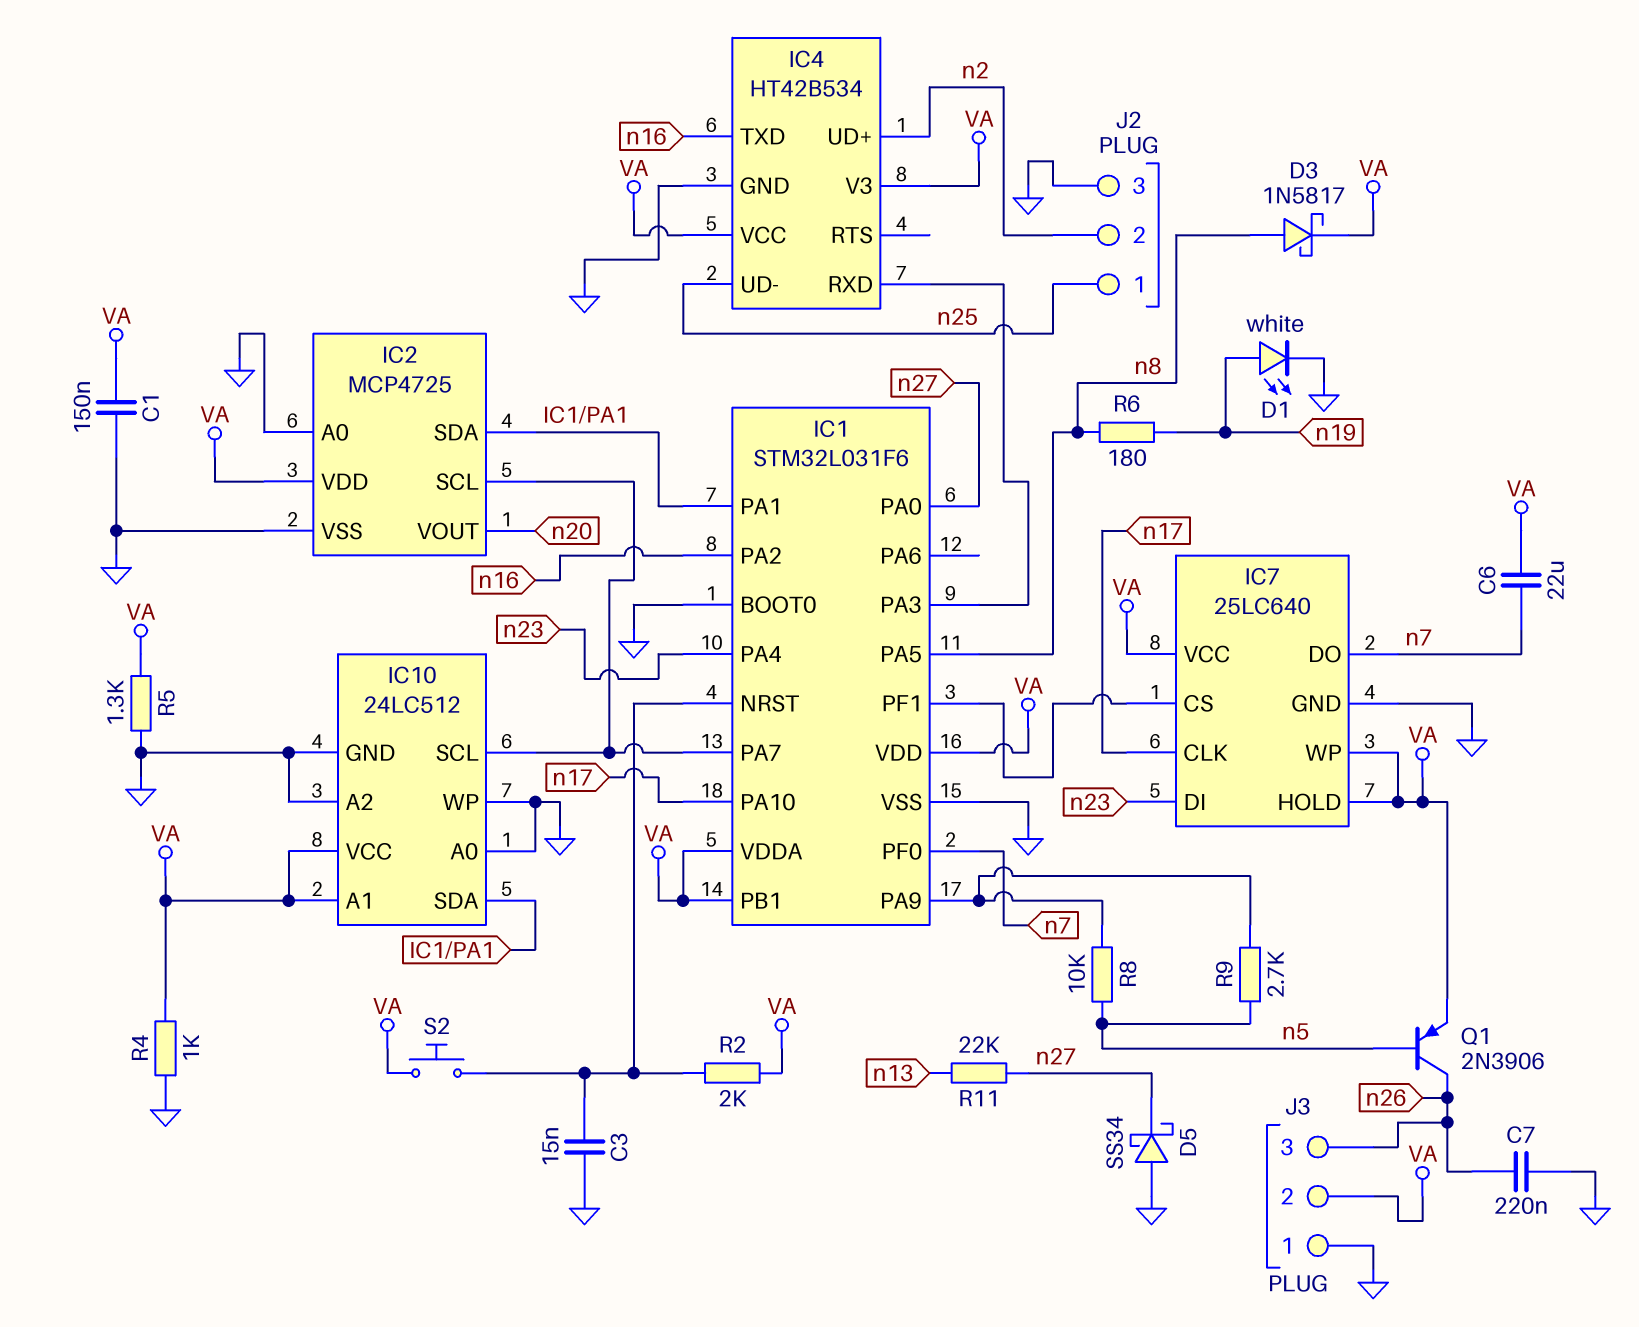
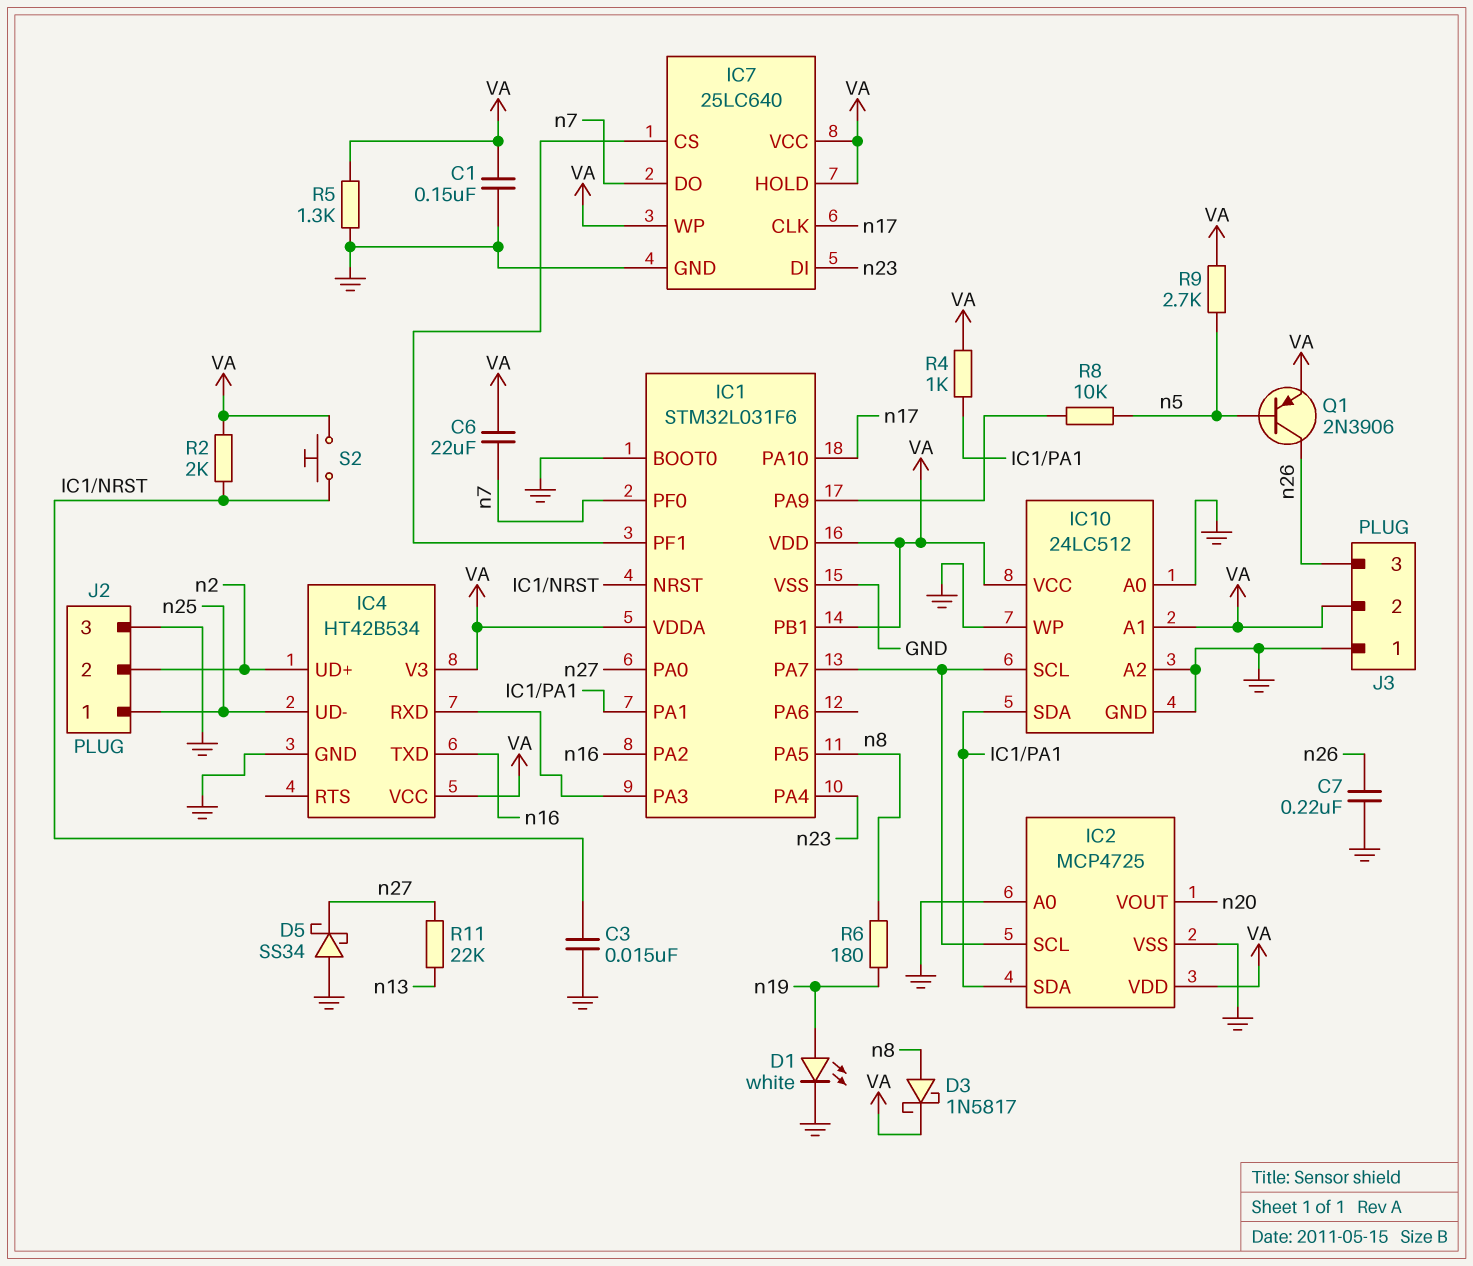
R4: 1k (GND, VA) -> 1k (IC1/PA1, VA)
R9: 2.7k (IC1/PA9, n5) -> 2.7k (VA, n5)

